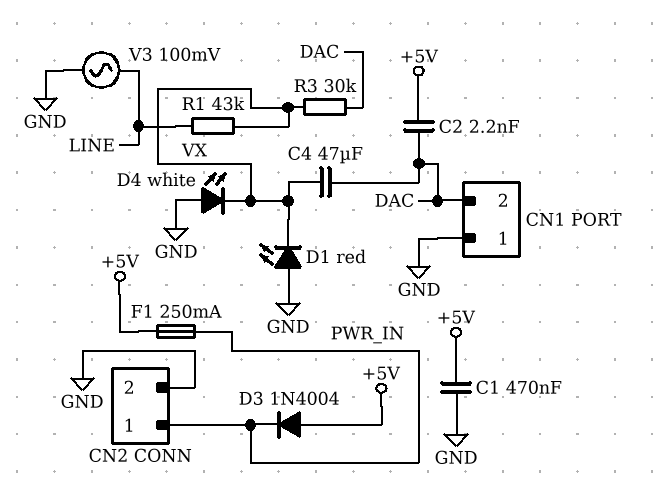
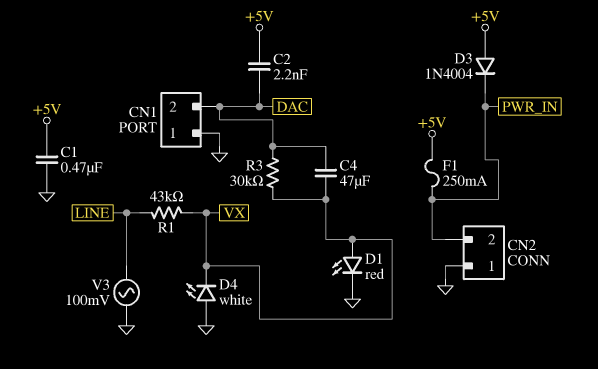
CN2 pin 1: PWR_IN -> GND
CN2 pin 2: GND -> PWR_IN
D1: LED red (A GND, K VX) -> LED red (A VX, K GND)

